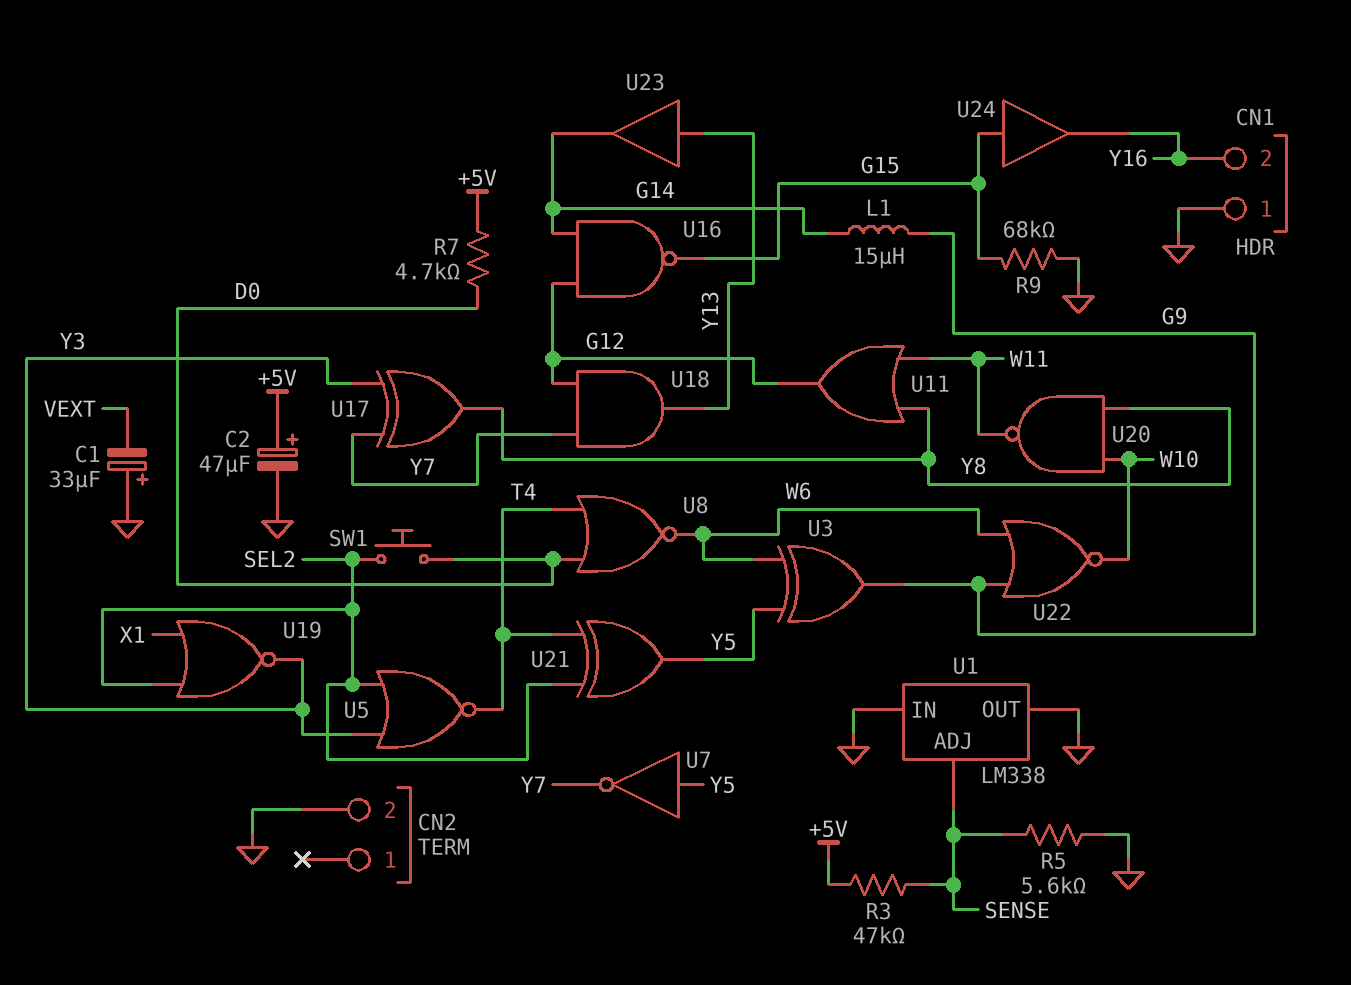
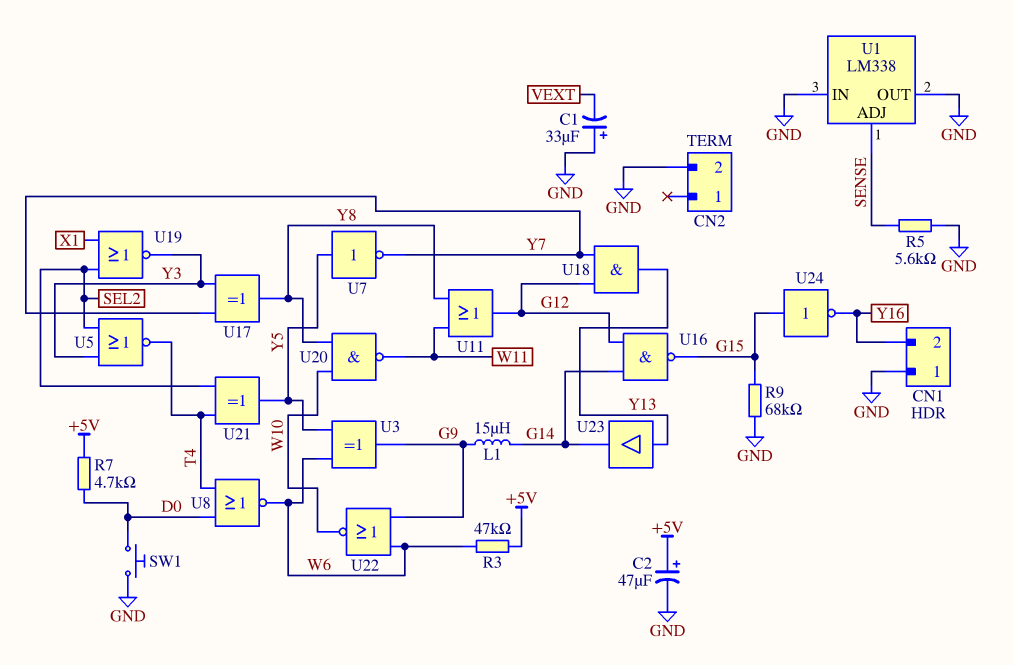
R3: 47k (+5V, SENSE) -> 47k (+5V, W6)
SW1: button (D0, SEL2) -> button (D0, GND)
U24: buffer (in G15, out Y16) -> NOT (in G15, out Y16)

